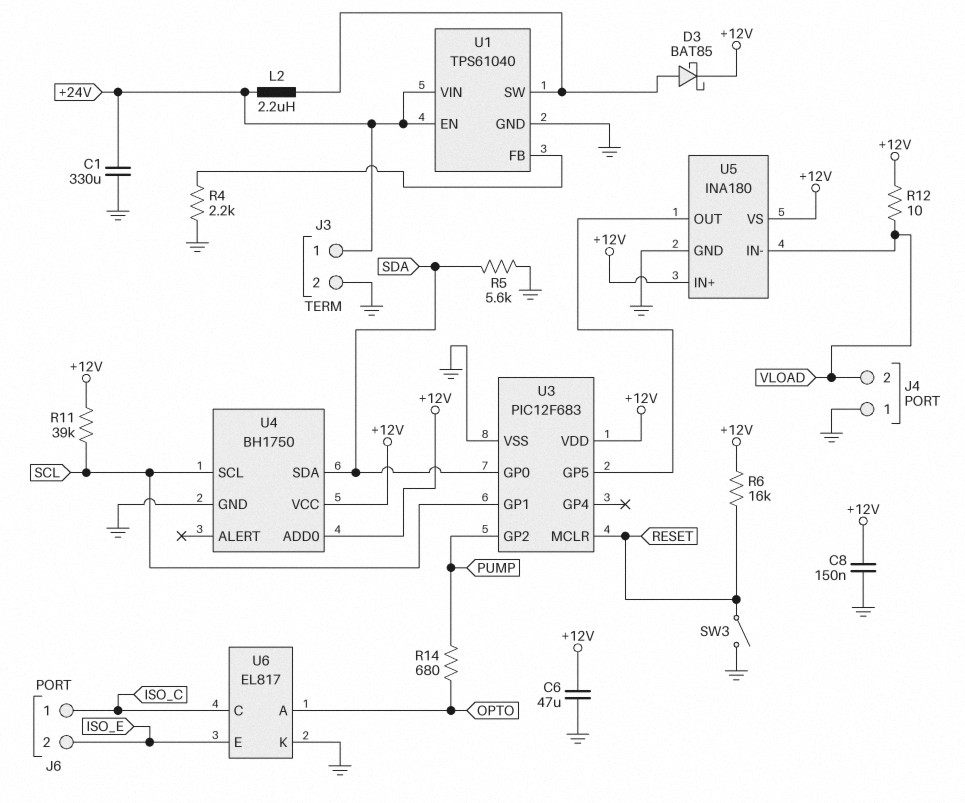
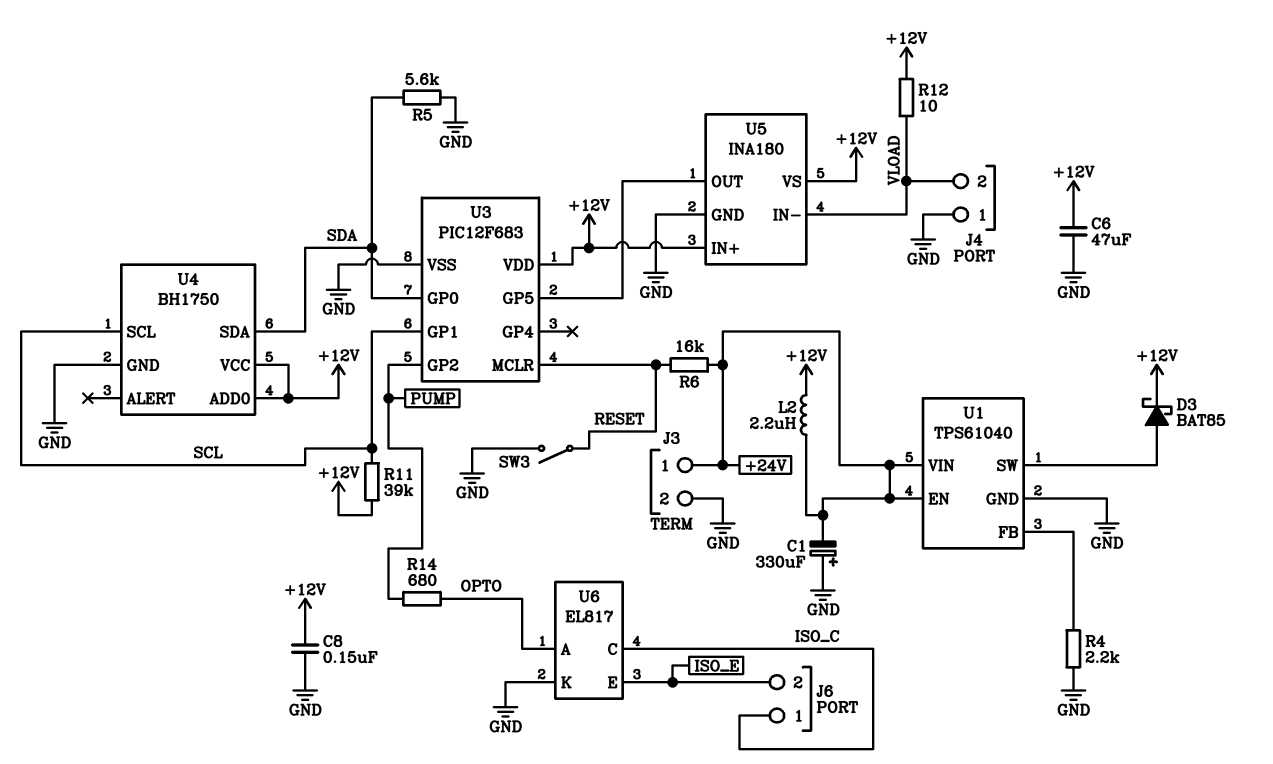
C1: 330uF (+24V, GND) -> 330uF (plus GND, minus +24V)
L2: 2.2uH (+24V, U1/SW) -> 2.2uH (+12V, +24V)
R6: 16k (+12V, RESET) -> 16k (+24V, RESET)

